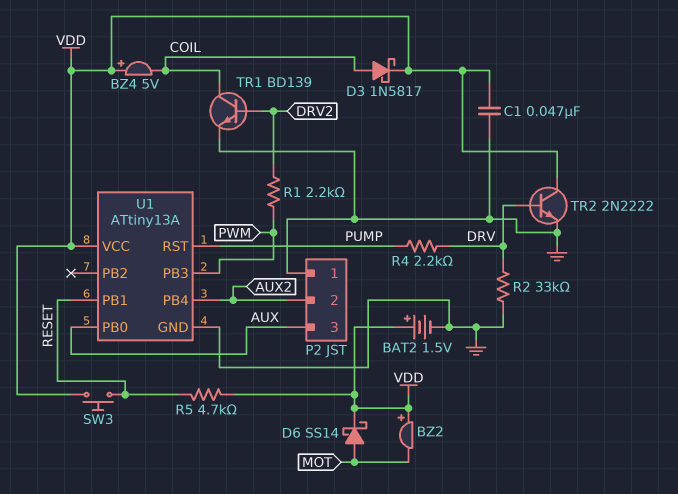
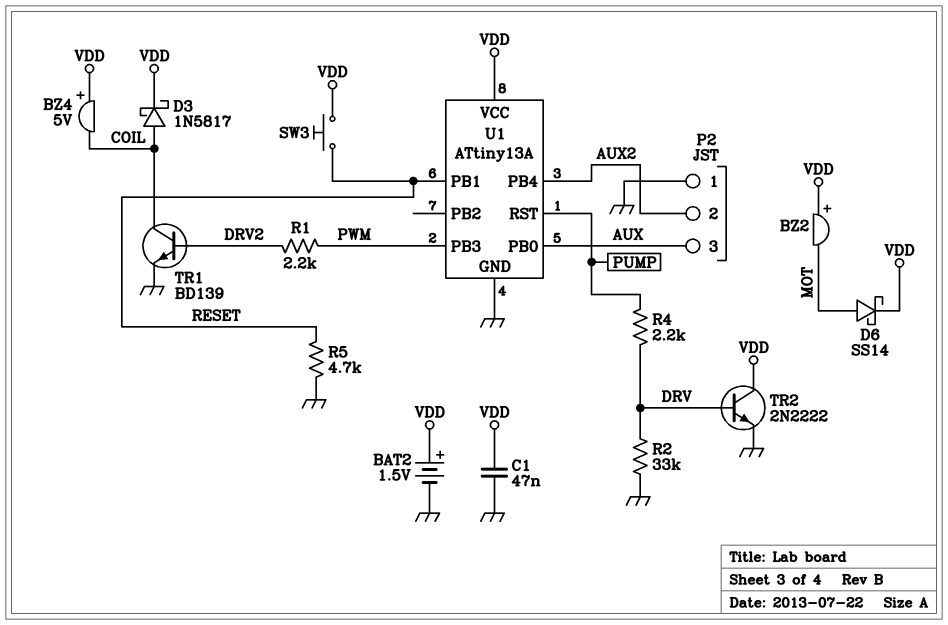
R5: 4.7k (RESET, VDD) -> 4.7k (GND, RESET)

